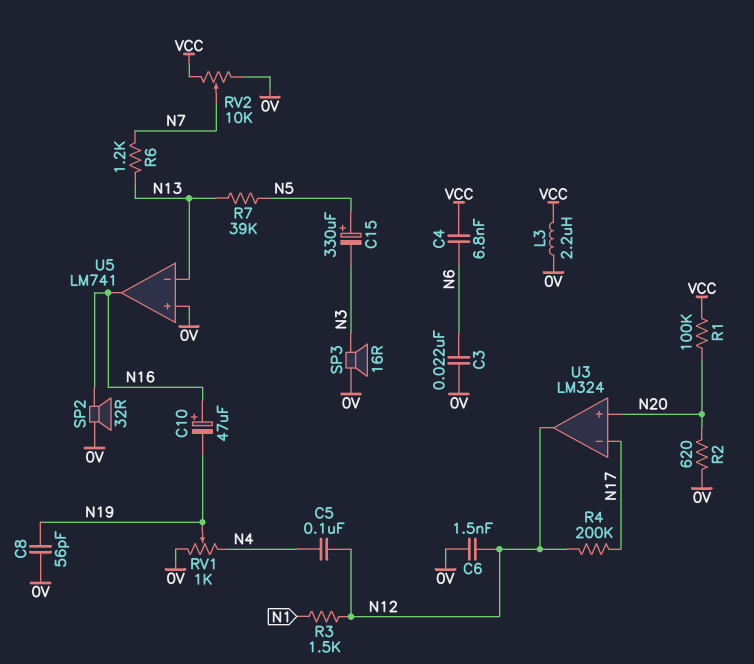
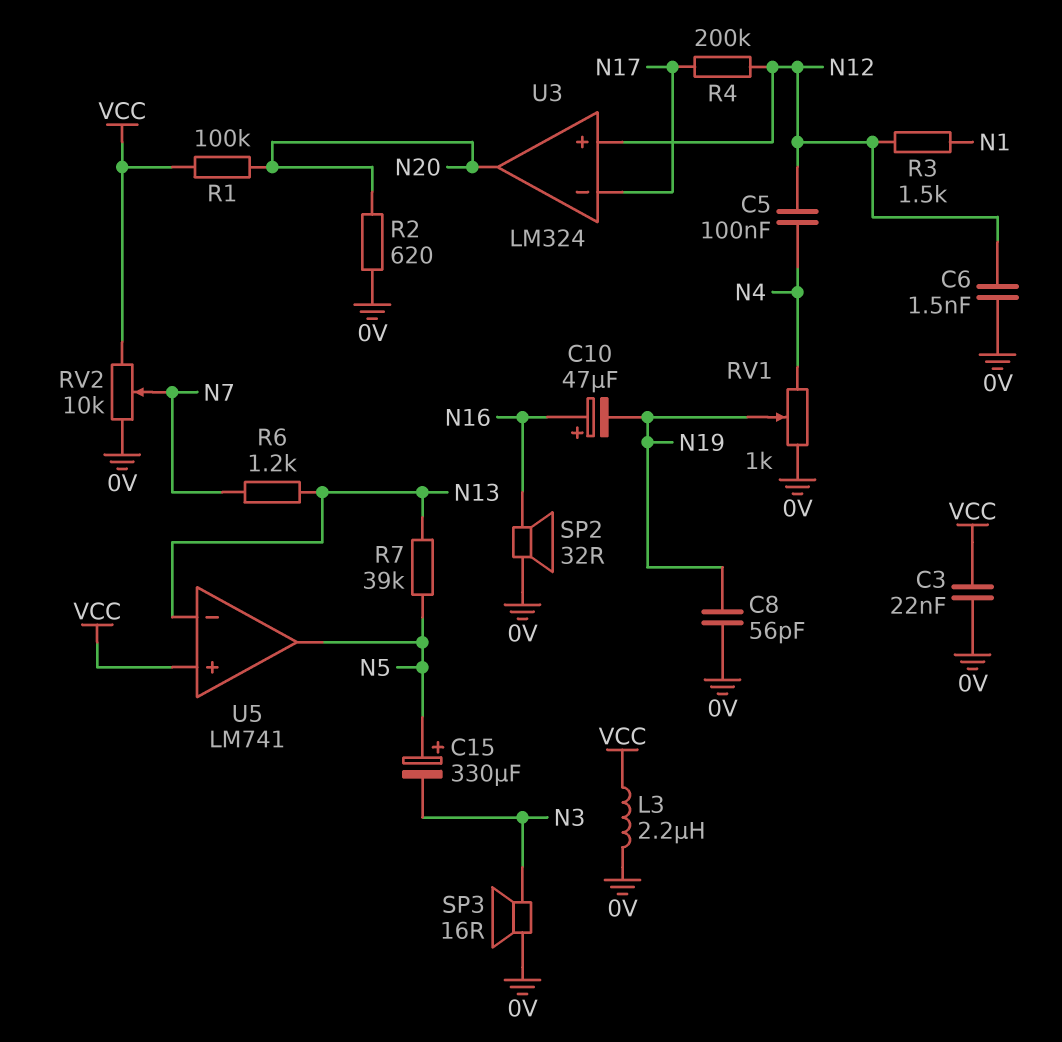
C3: 22nF (0V, N6) -> 22nF (0V, VCC)
C4: 6.8nF (N6, VCC) -> none
U3 pin in+: N20 -> N12
U3 pin out: N12 -> N20
U5 pin in+: 0V -> VCC
U5 pin out: N16 -> N5

